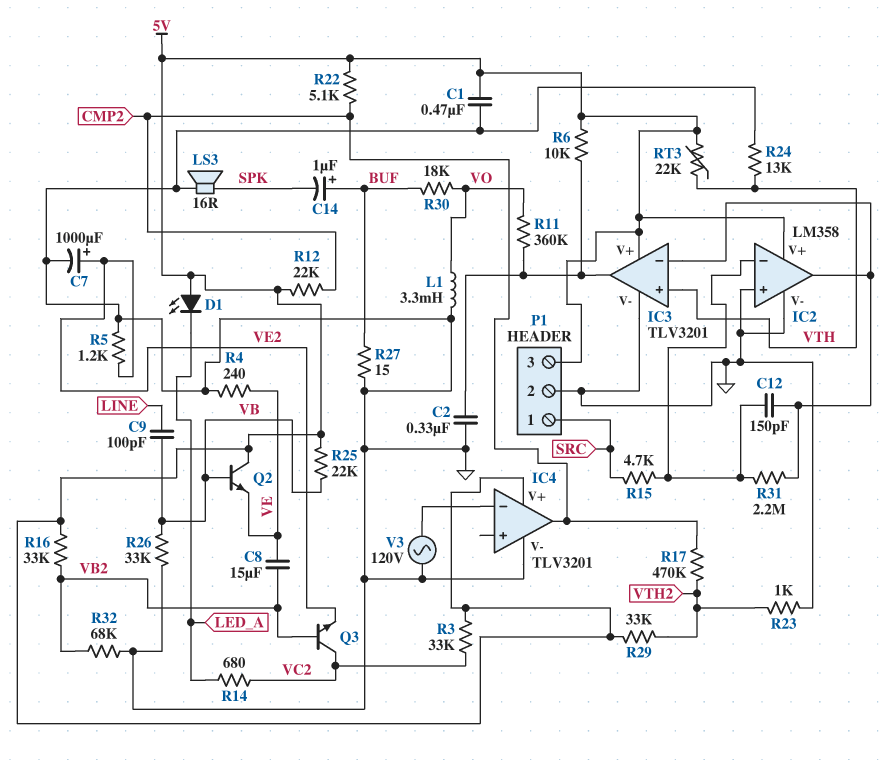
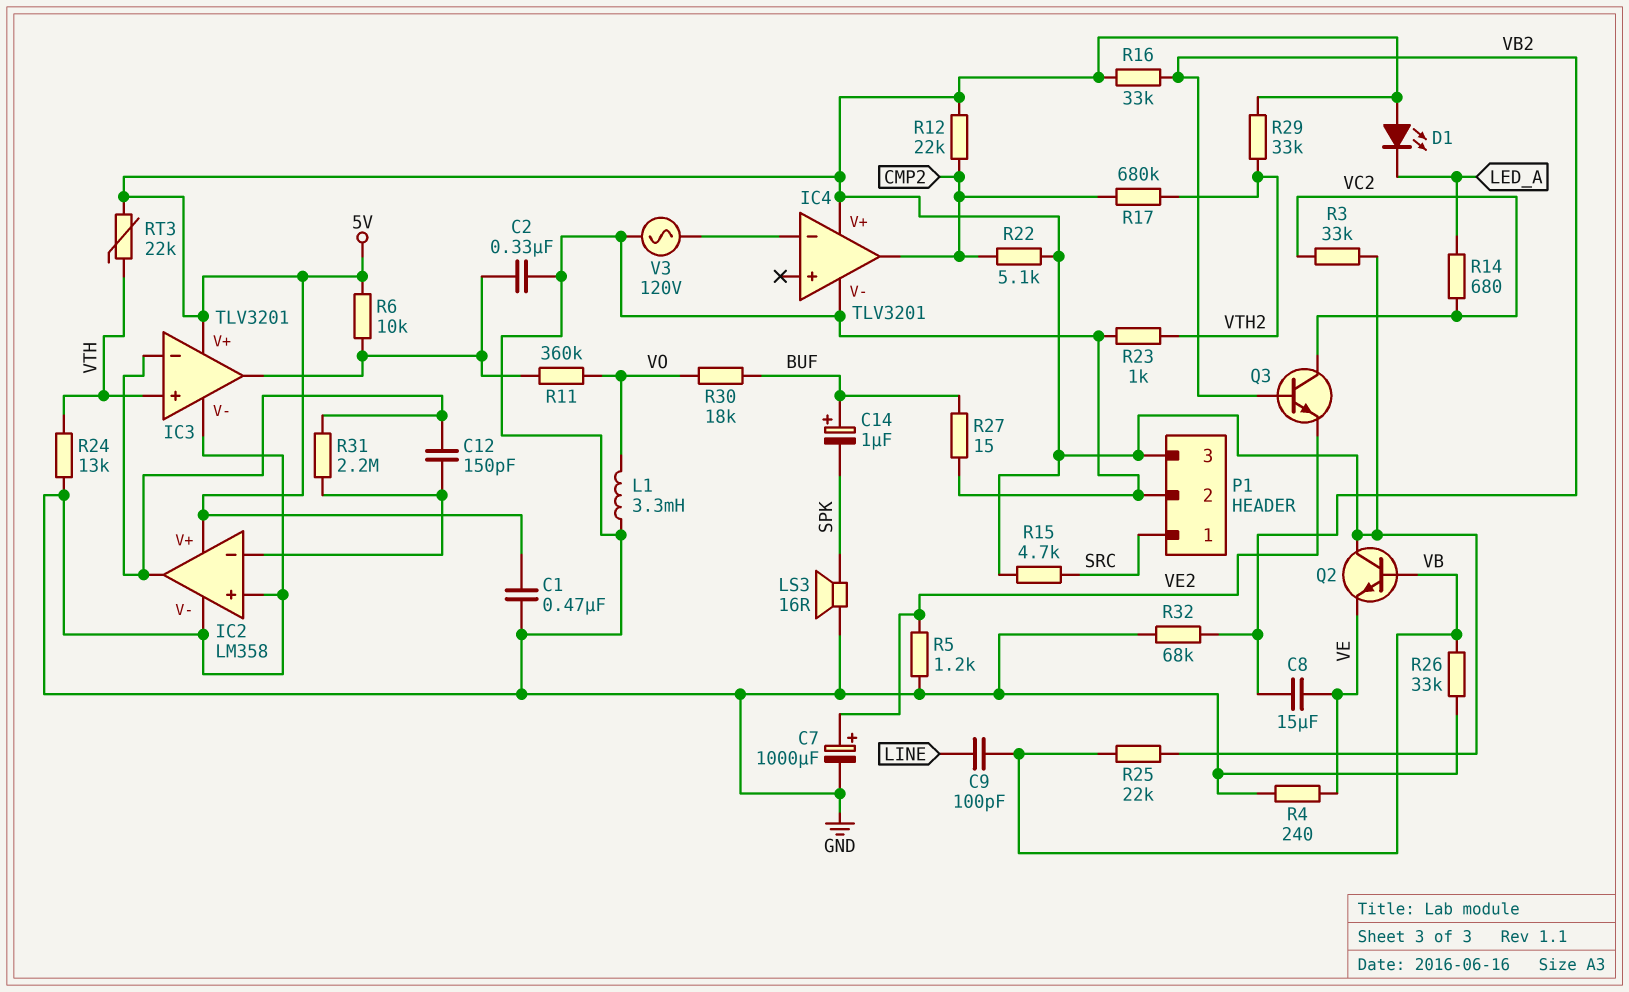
R15: 4.7k (IC2/in-, SRC) -> 4.7k (5V, SRC)
R17: 470k (CMP2, VTH2) -> 680k (CMP2, VTH2)

